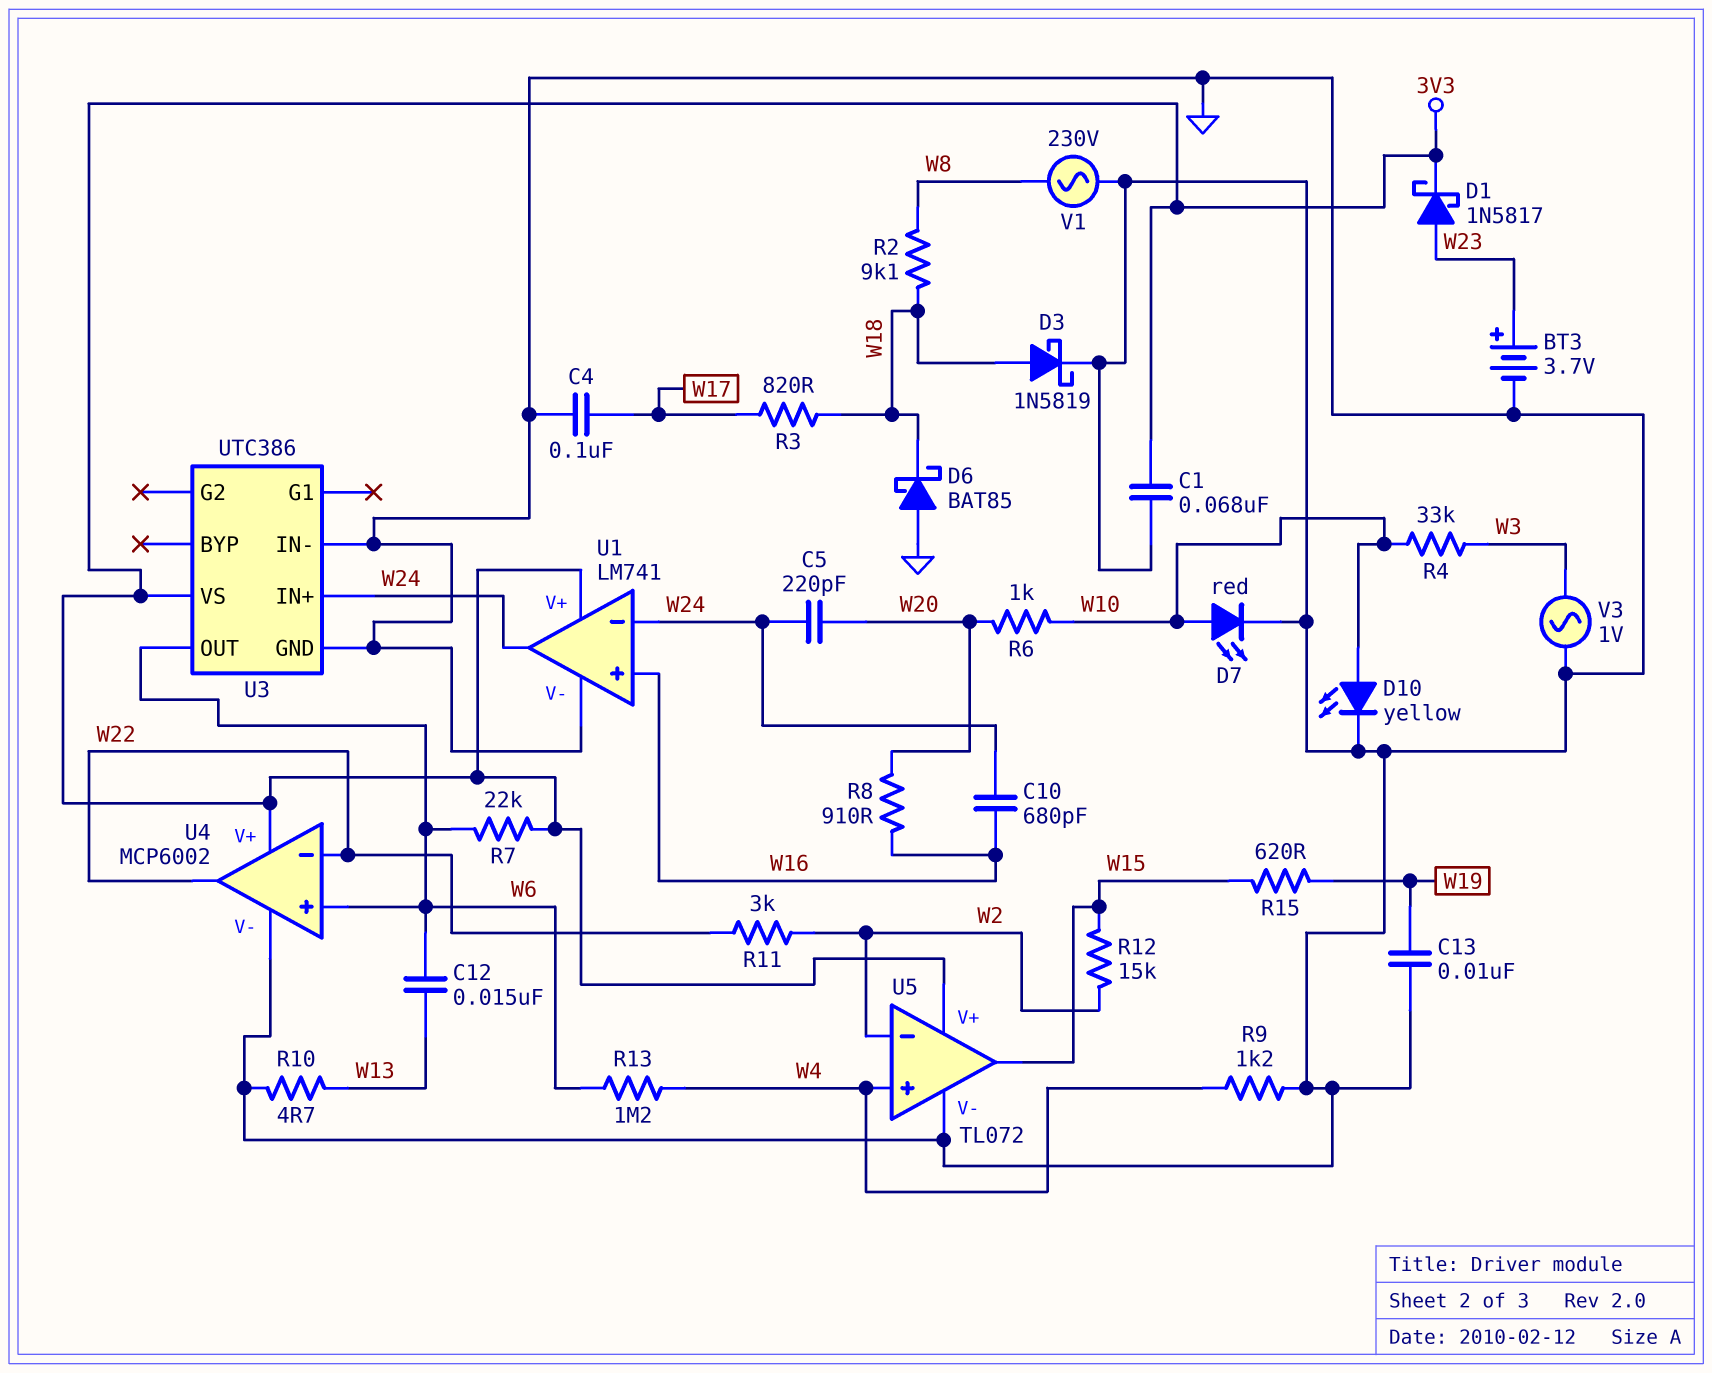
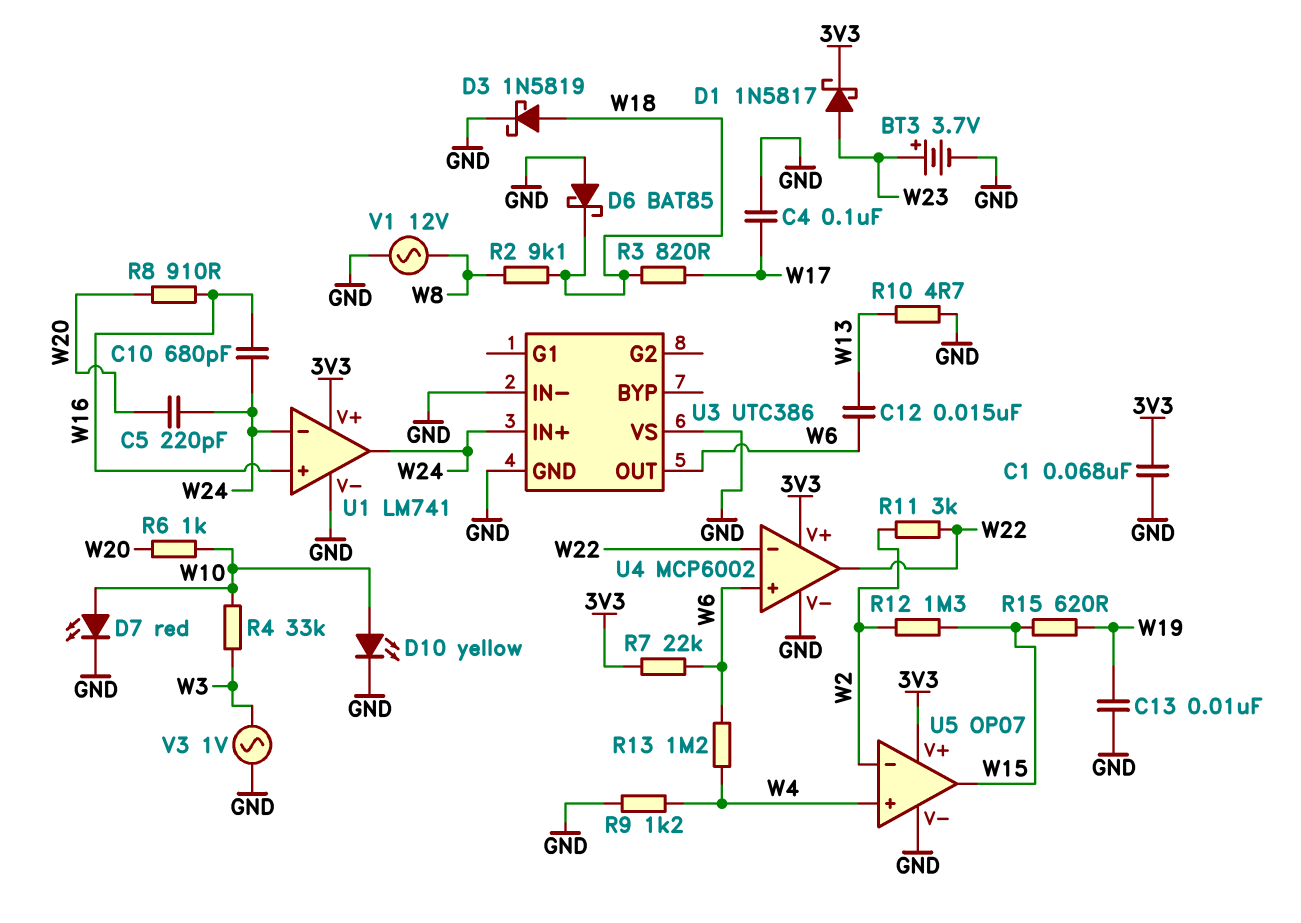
R12: 15k (W2, W15) -> 1.3M (W2, W15)
U3 pin VS: 3V3 -> GND
U5: TL072 -> OP07
V1: AC 230V (GND, W8) -> AC 12V (GND, W8)

